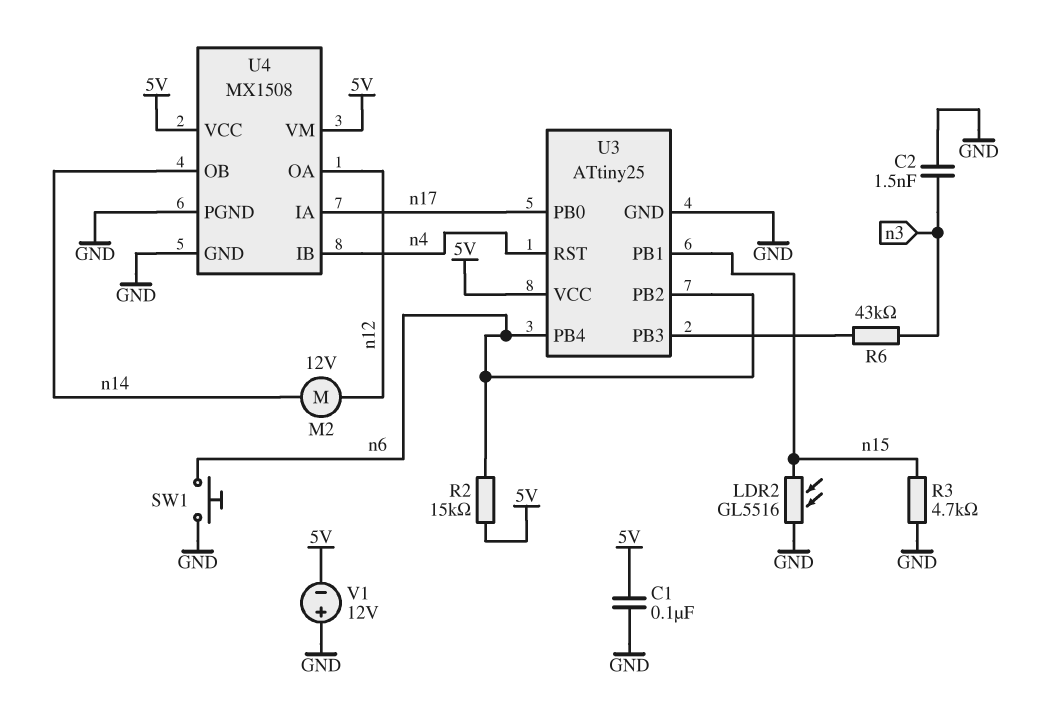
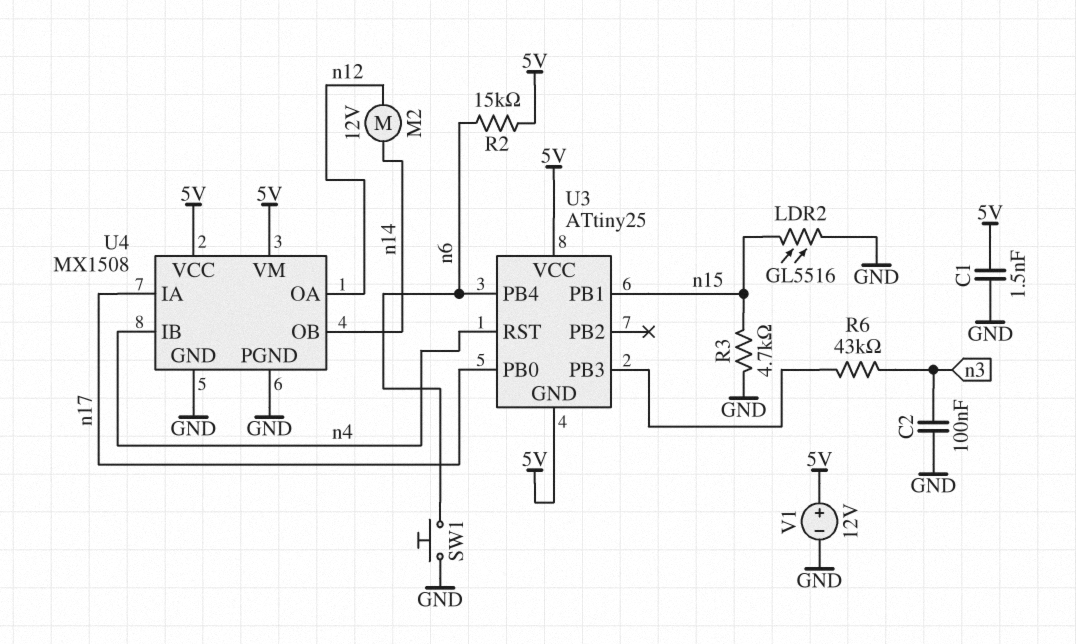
C1: 100nF (5V, GND) -> 1.5nF (5V, GND)
C2: 1.5nF (GND, n3) -> 100nF (GND, n3)
U3 pin GND: GND -> 5V
U3 pin PB2: n6 -> none
V1: 12V (plus GND, minus 5V) -> 12V (plus 5V, minus GND)

